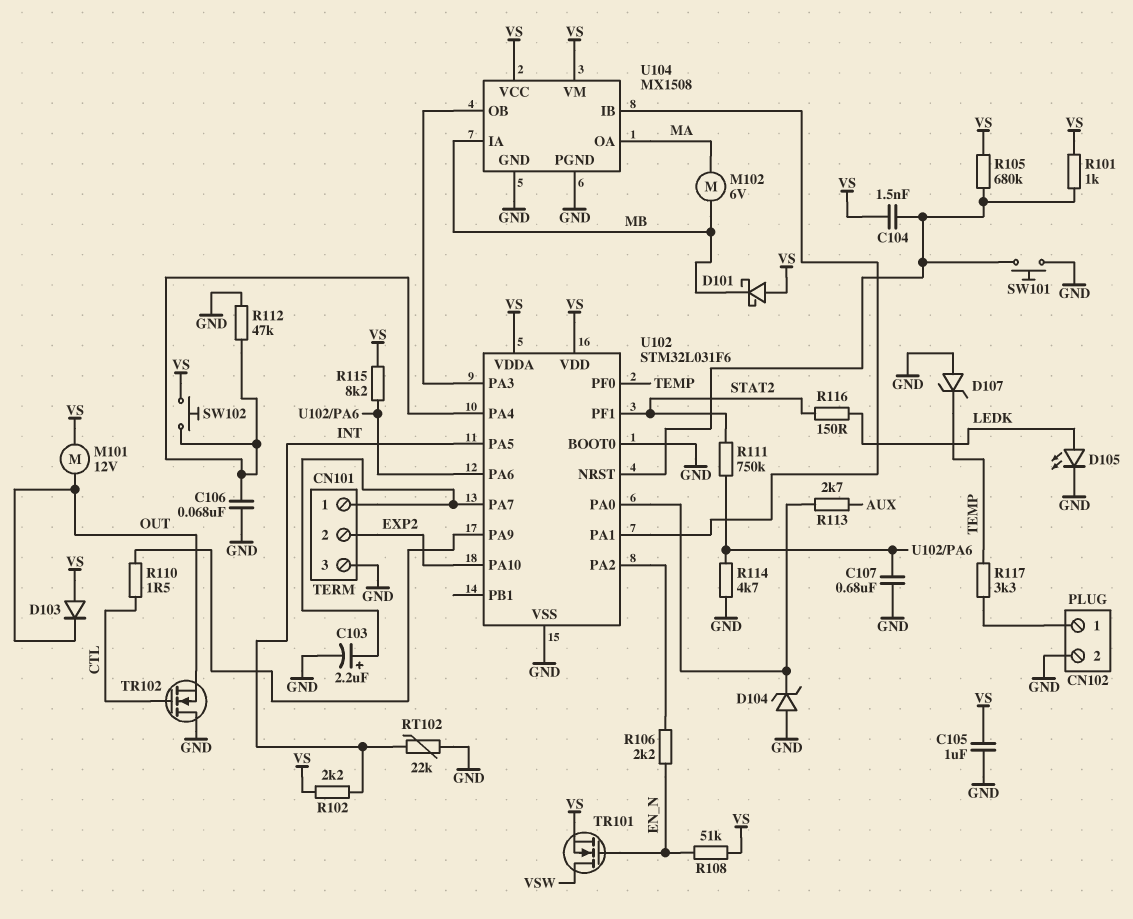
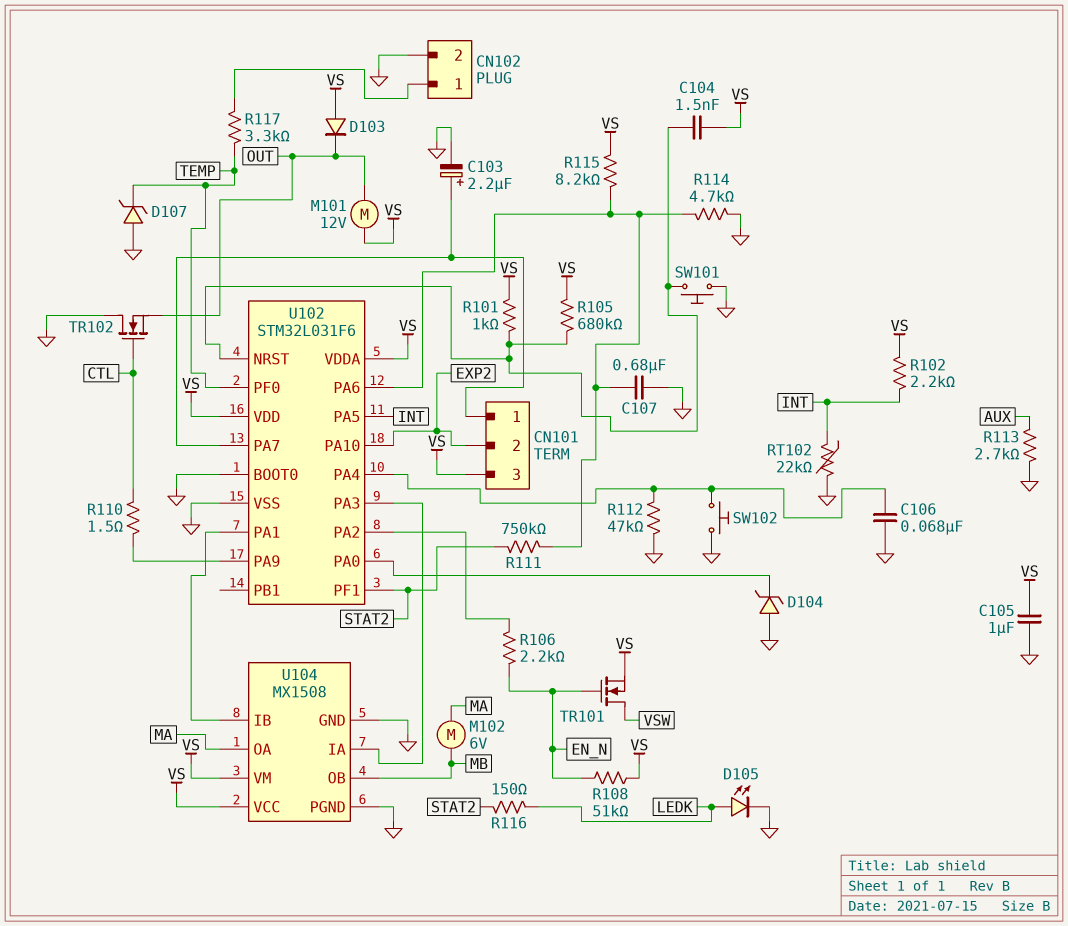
CN101 pin 3: GND -> VS
D101: schottky (A VS, K MB) -> none
R113: 2.7k (AUX, U102/PA0) -> 2.7k (AUX, GND)
SW102: button (U102/PA4, VS) -> button (GND, U102/PA4)
U104 pin IA: MB -> U102/PA3
U104 pin OB: U102/PA3 -> MB

